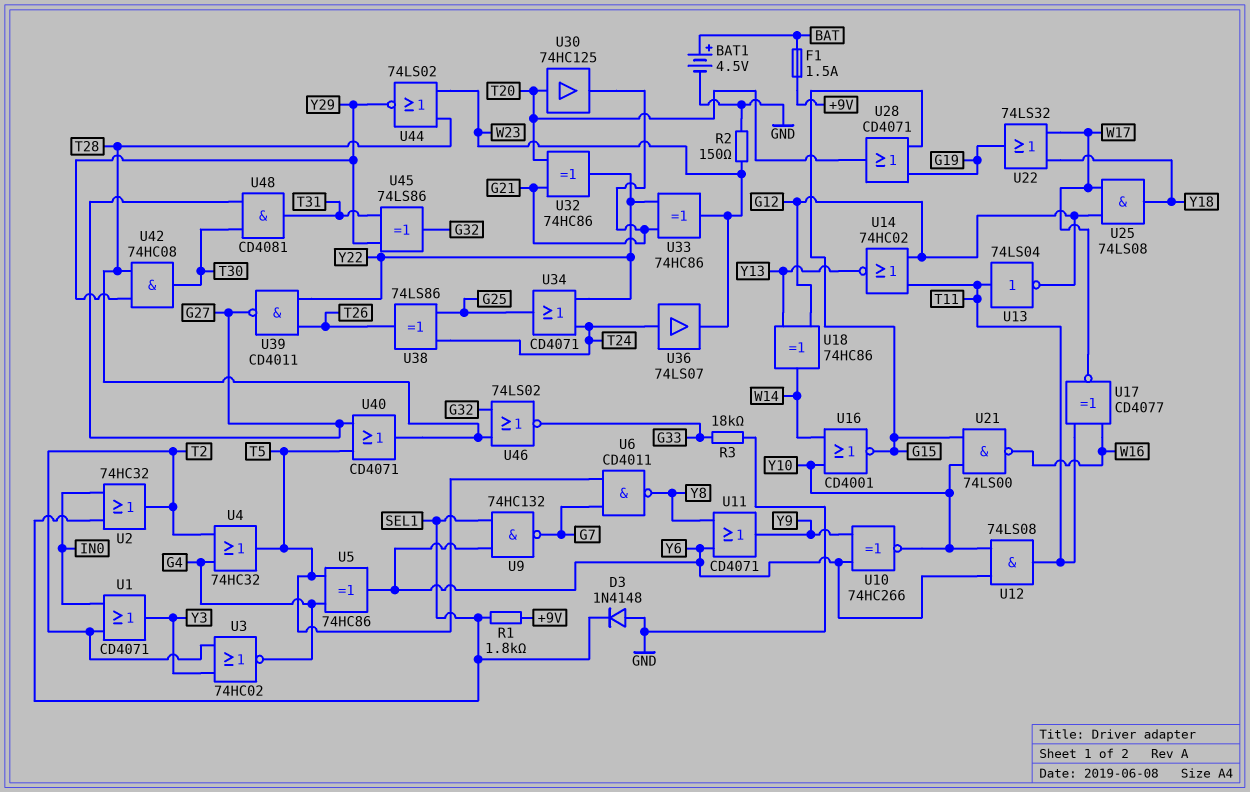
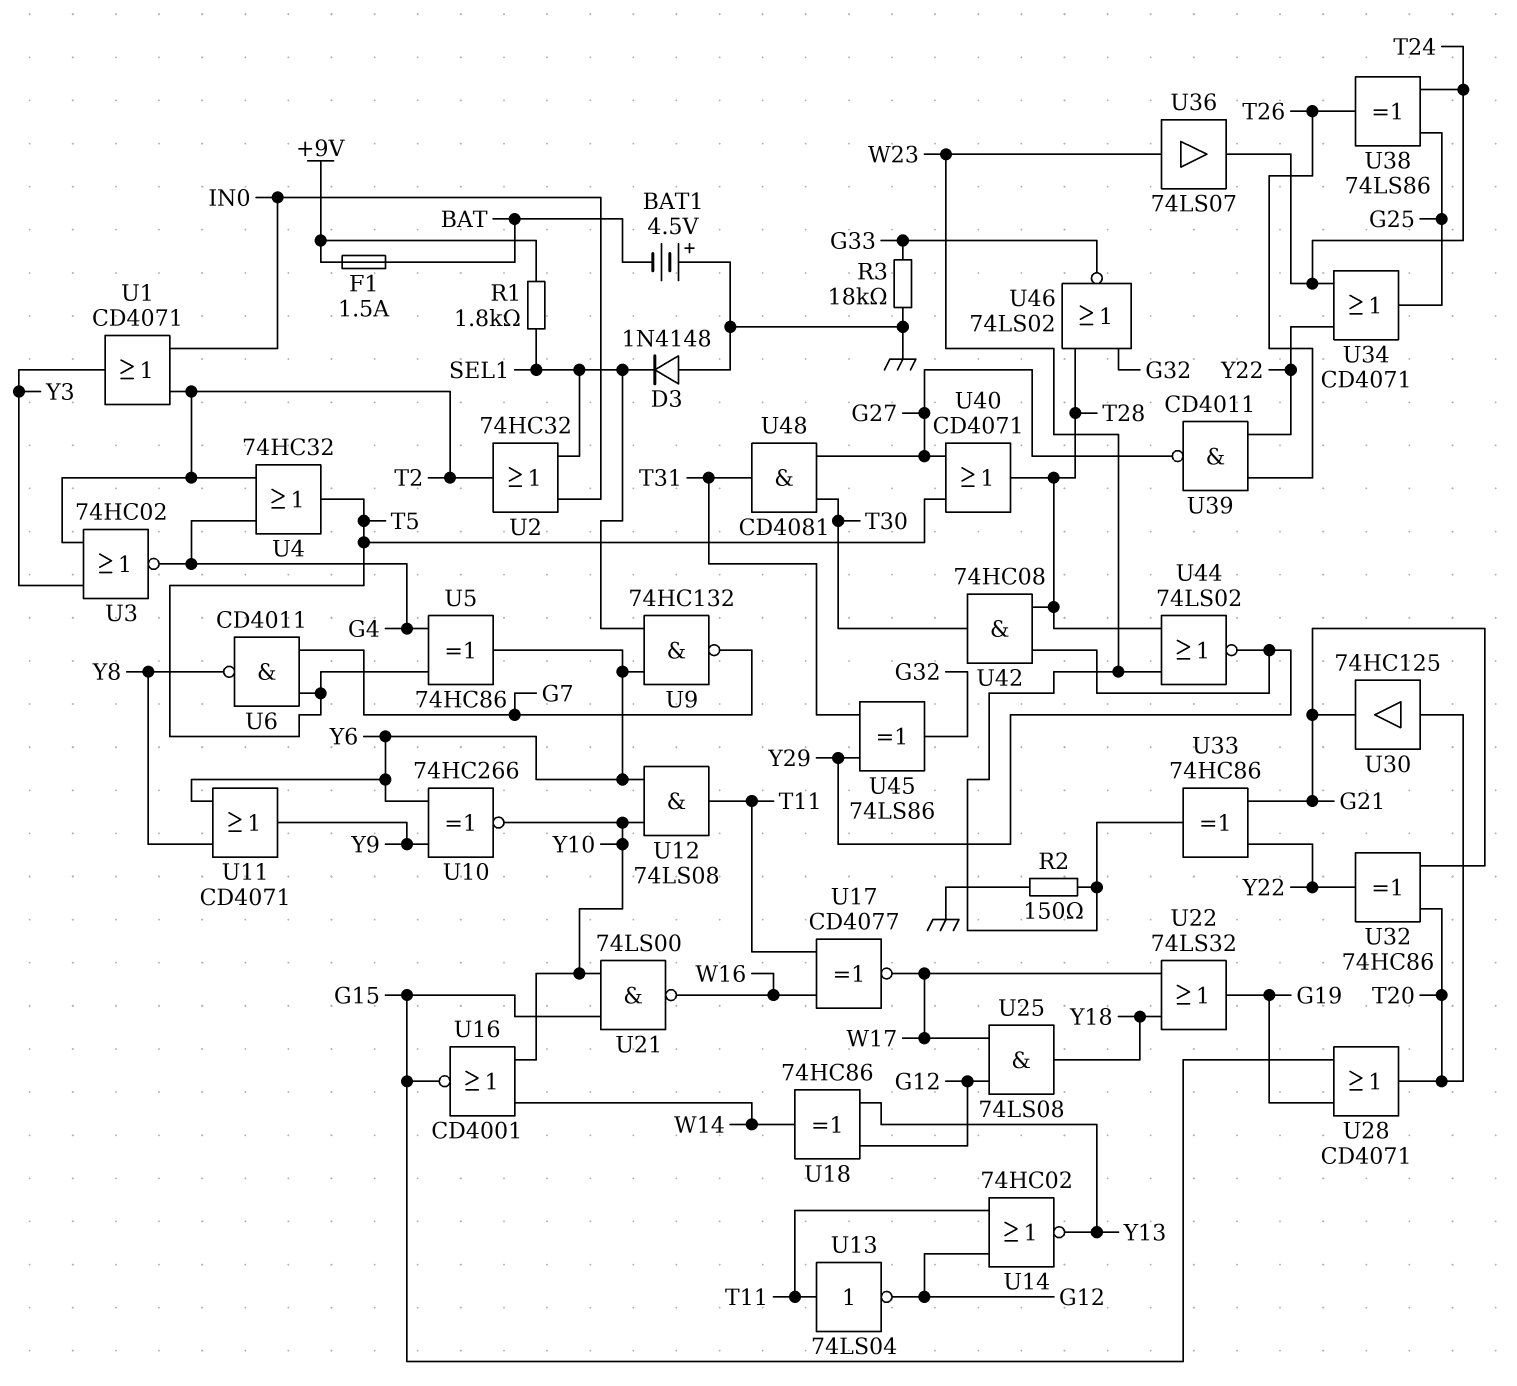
BAT1: 4.5V (plus BAT, minus GND) -> 4.5V (plus GND, minus BAT)
U36: buffer 74LS07 (in T24, out W23) -> buffer 74LS07 (in W23, out T24)

